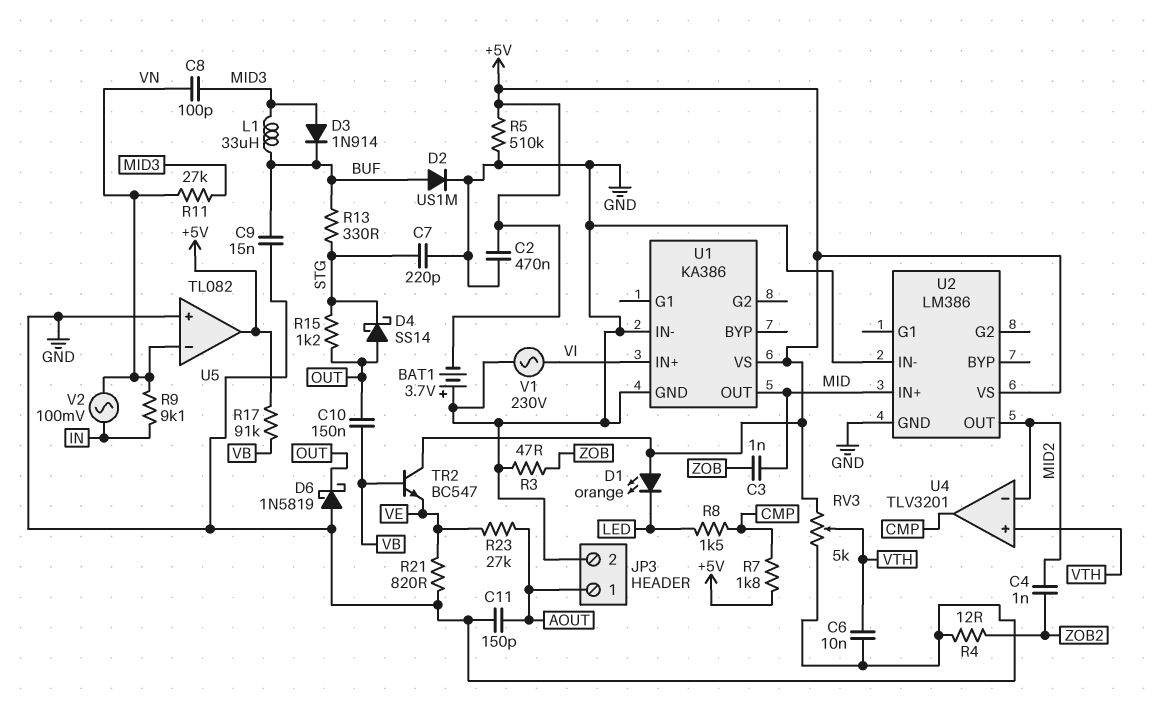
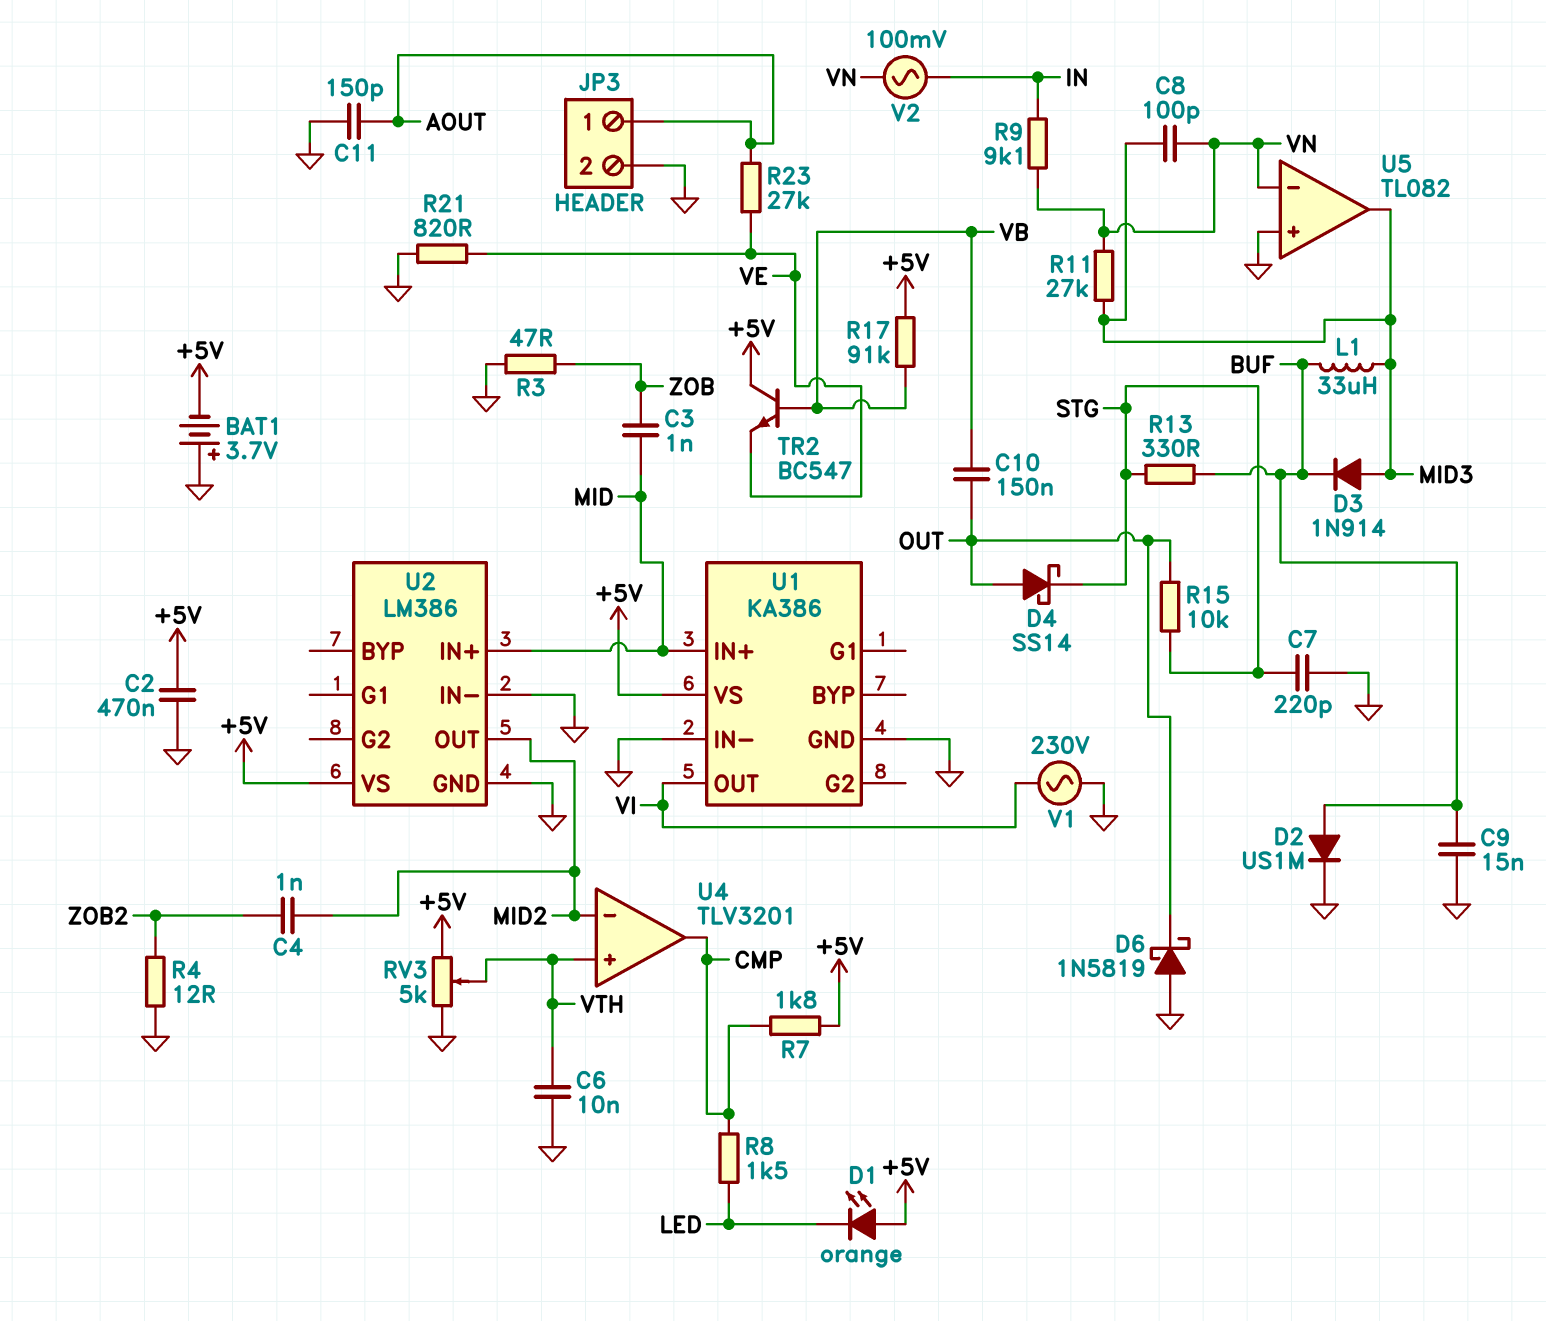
R5: 510k (+5V, GND) -> none
R15: 1.2k (OUT, STG) -> 10k (OUT, STG)
U1 pin IN+: VI -> MID
U1 pin OUT: MID -> VI
U5 pin out: +5V -> MID3

